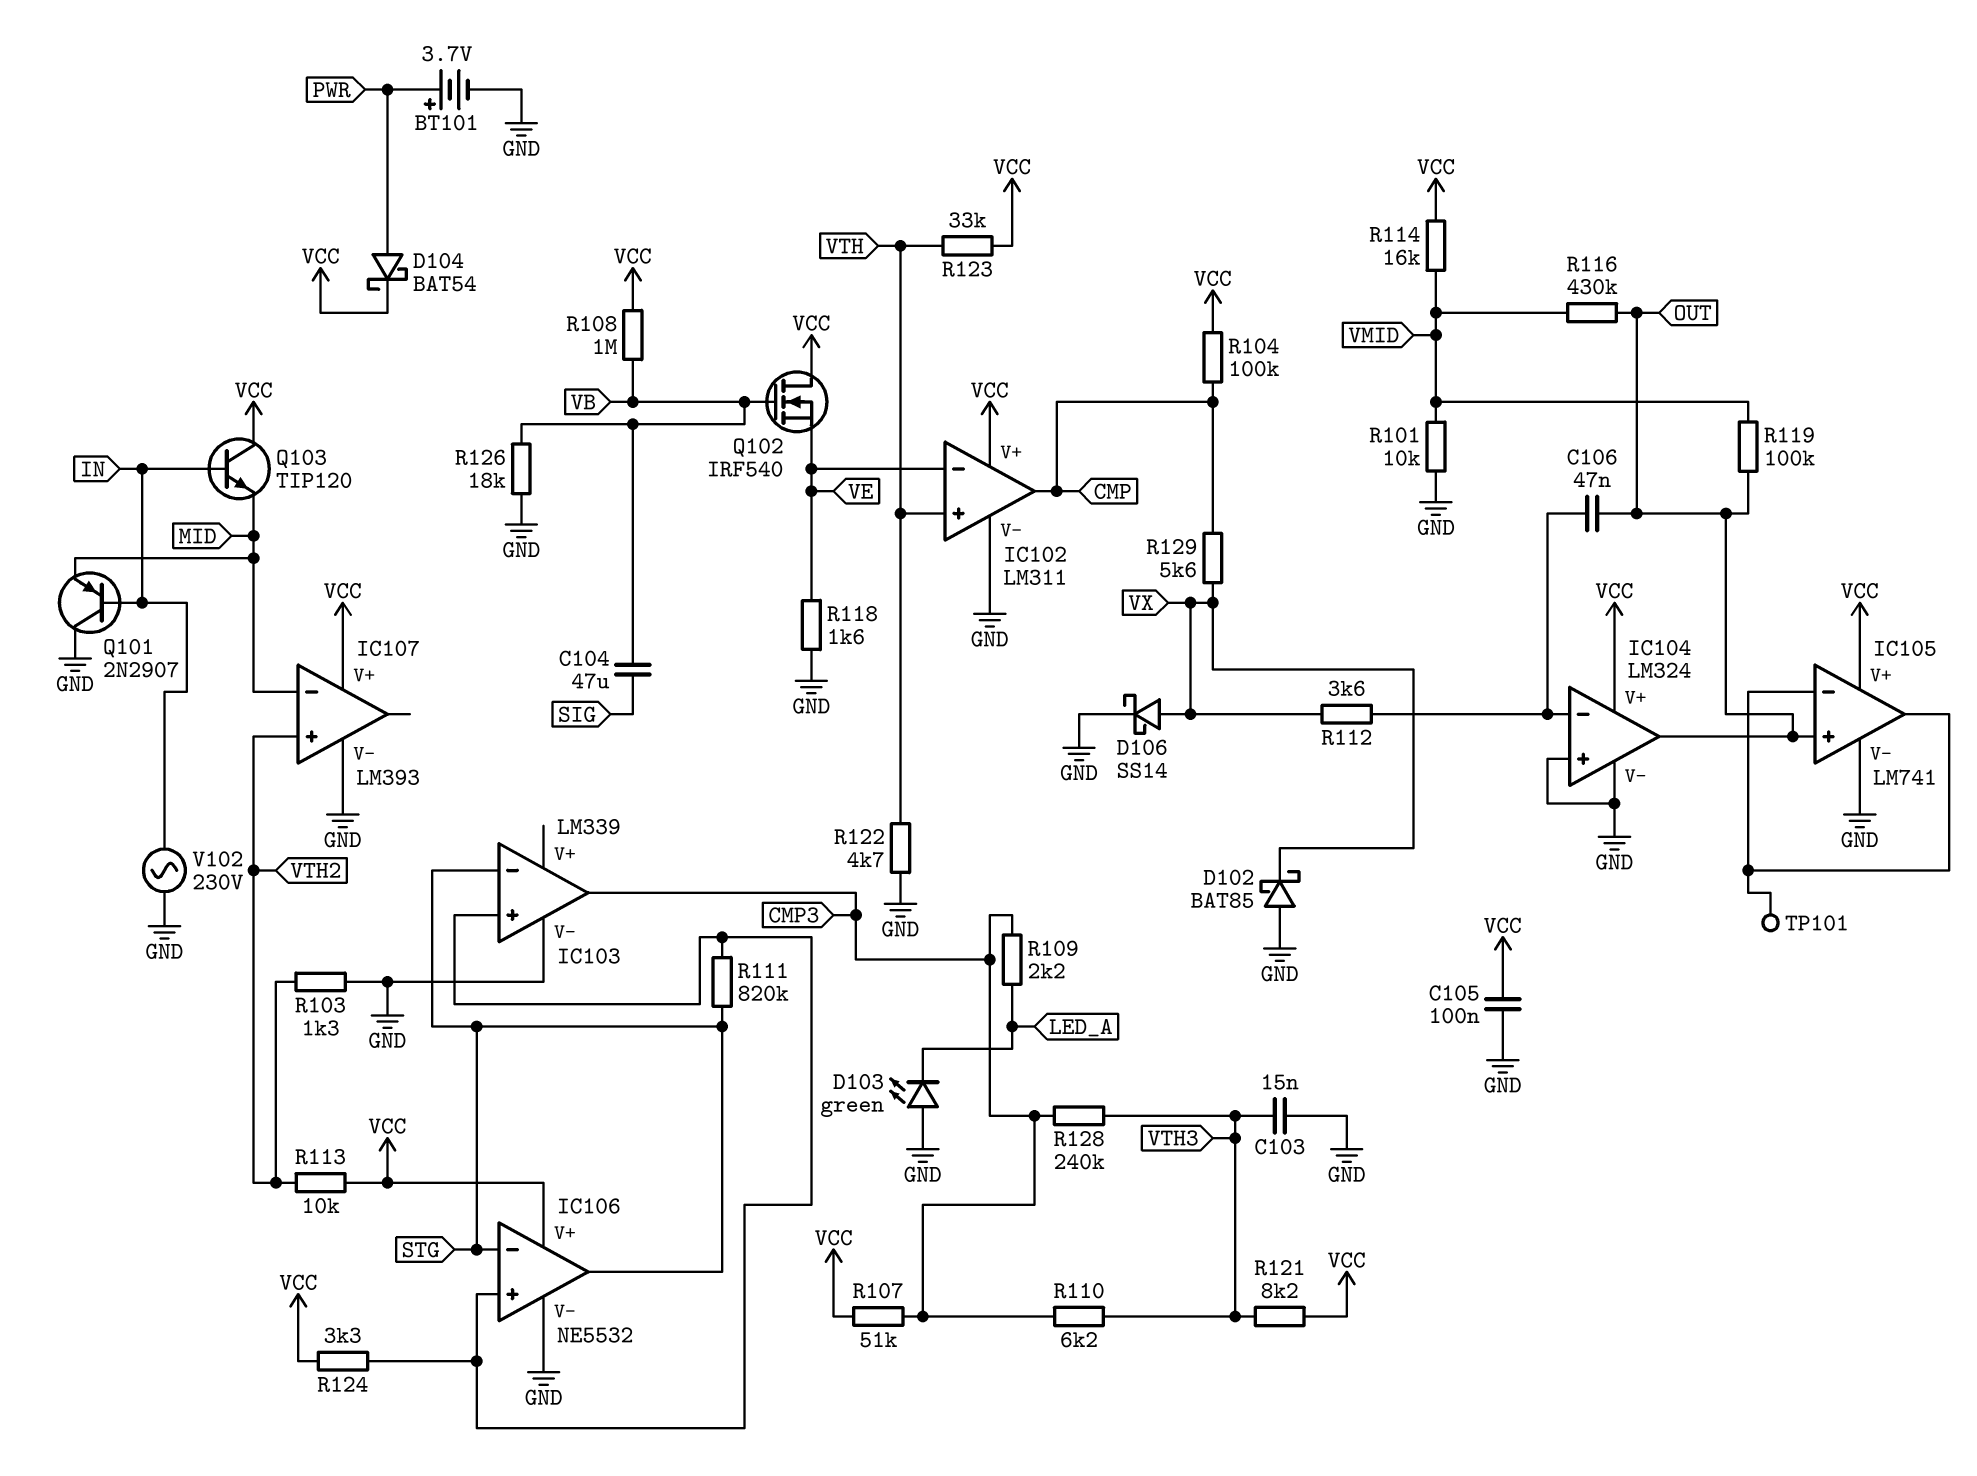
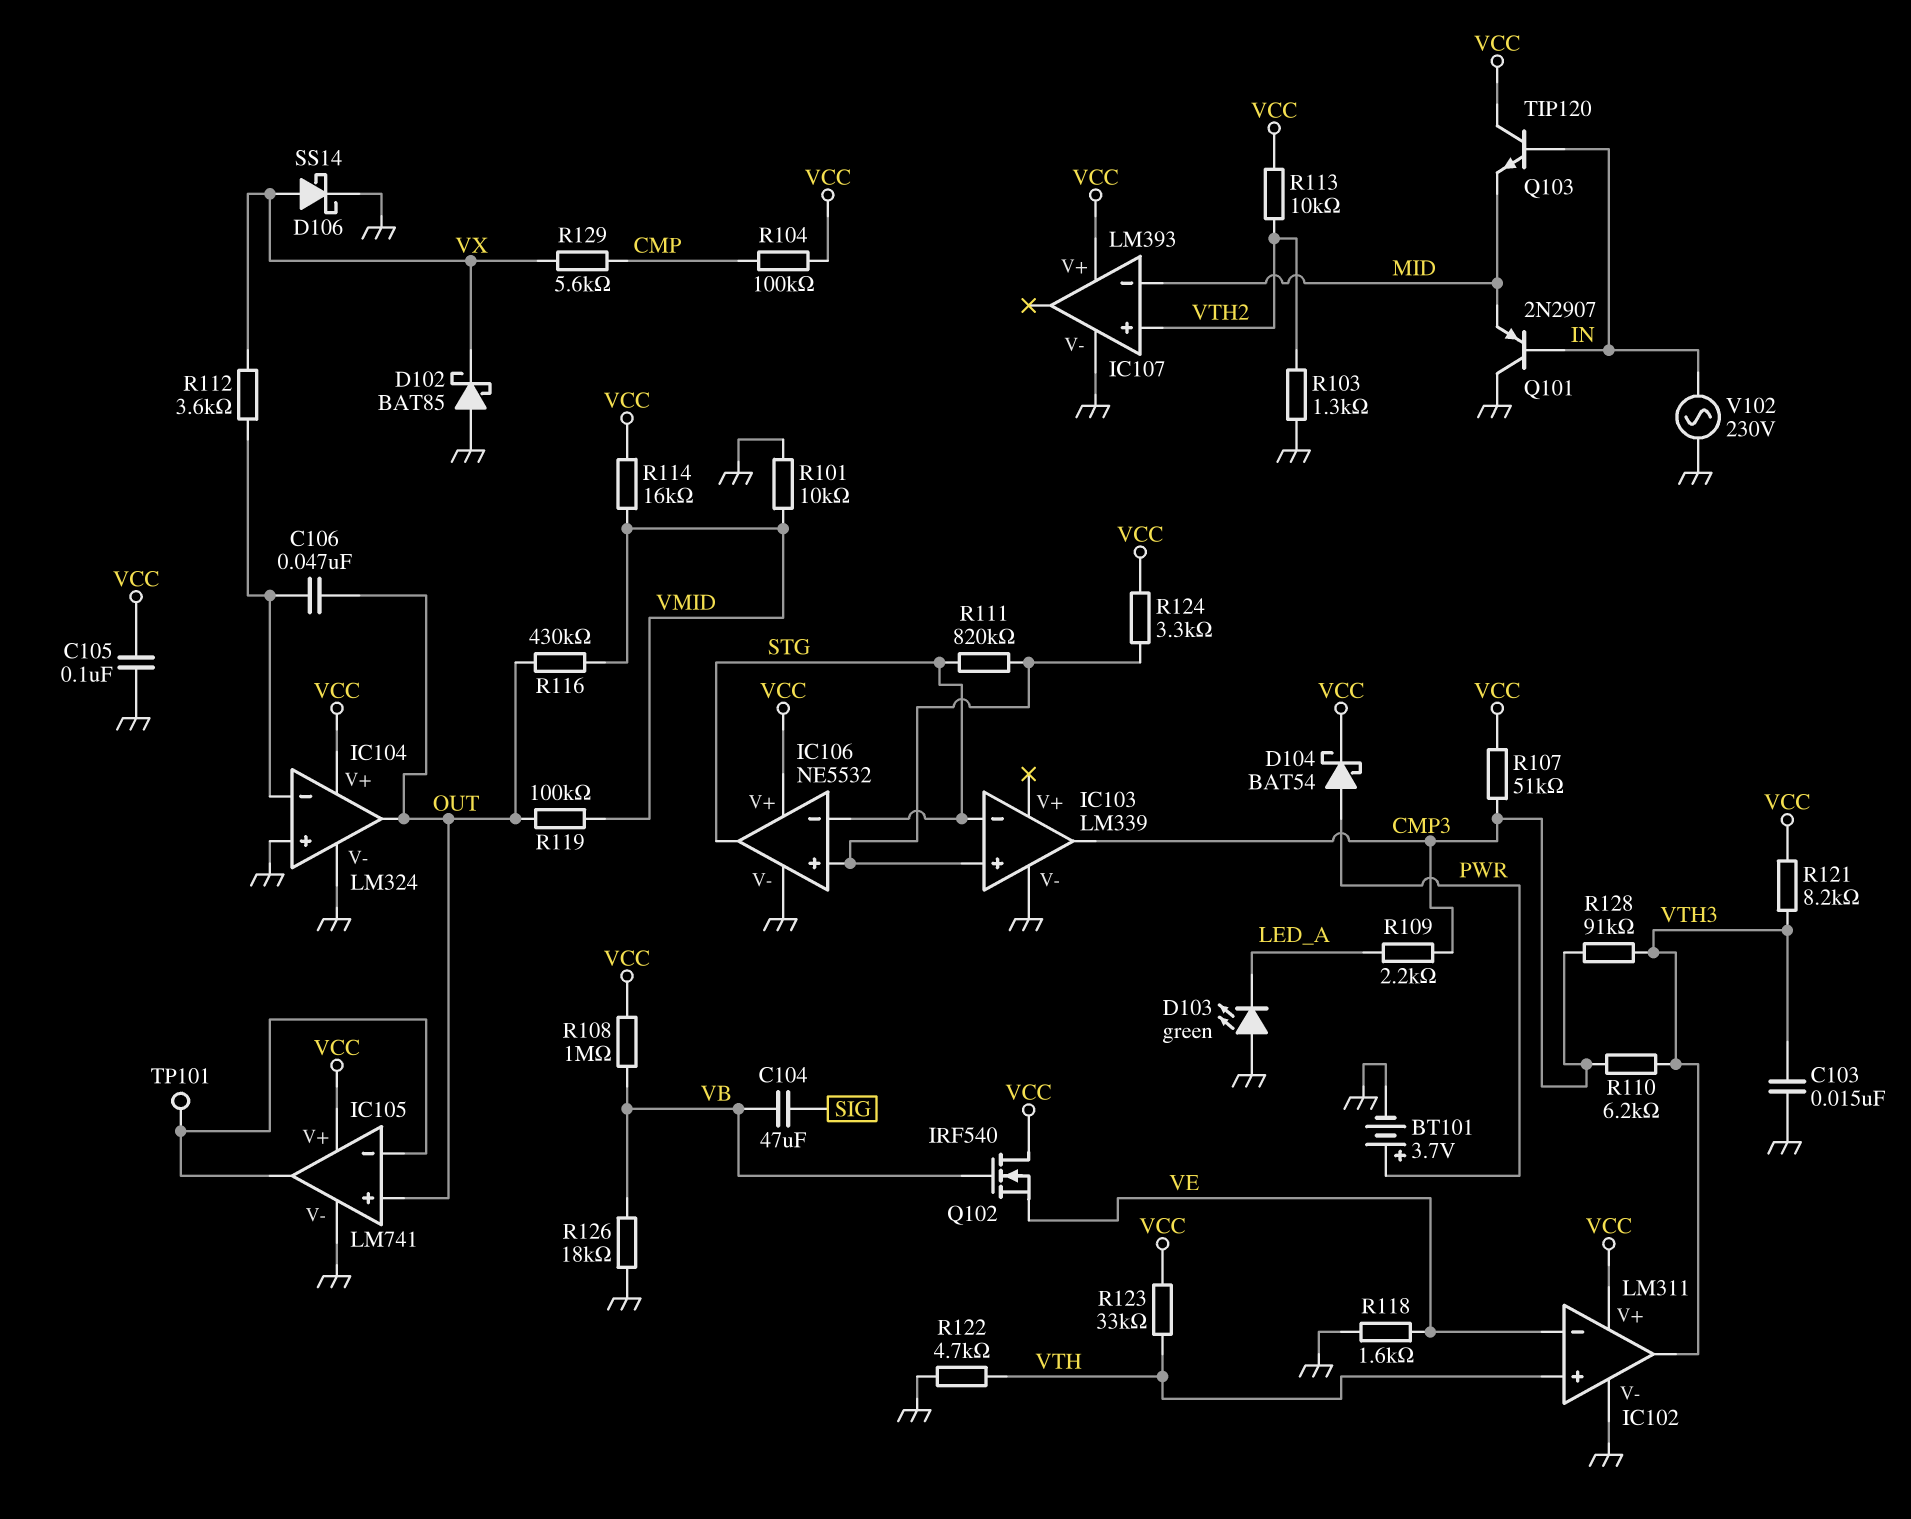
IC102 pin out: CMP -> VTH3
R128: 240k (CMP3, VTH3) -> 91k (CMP3, VTH3)

